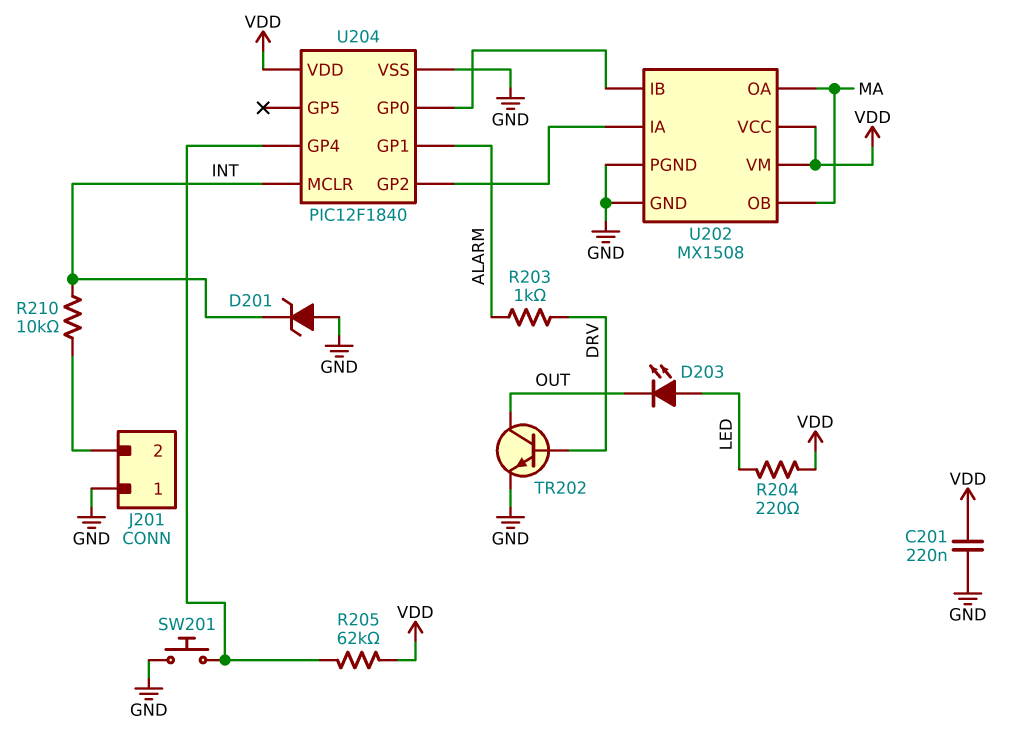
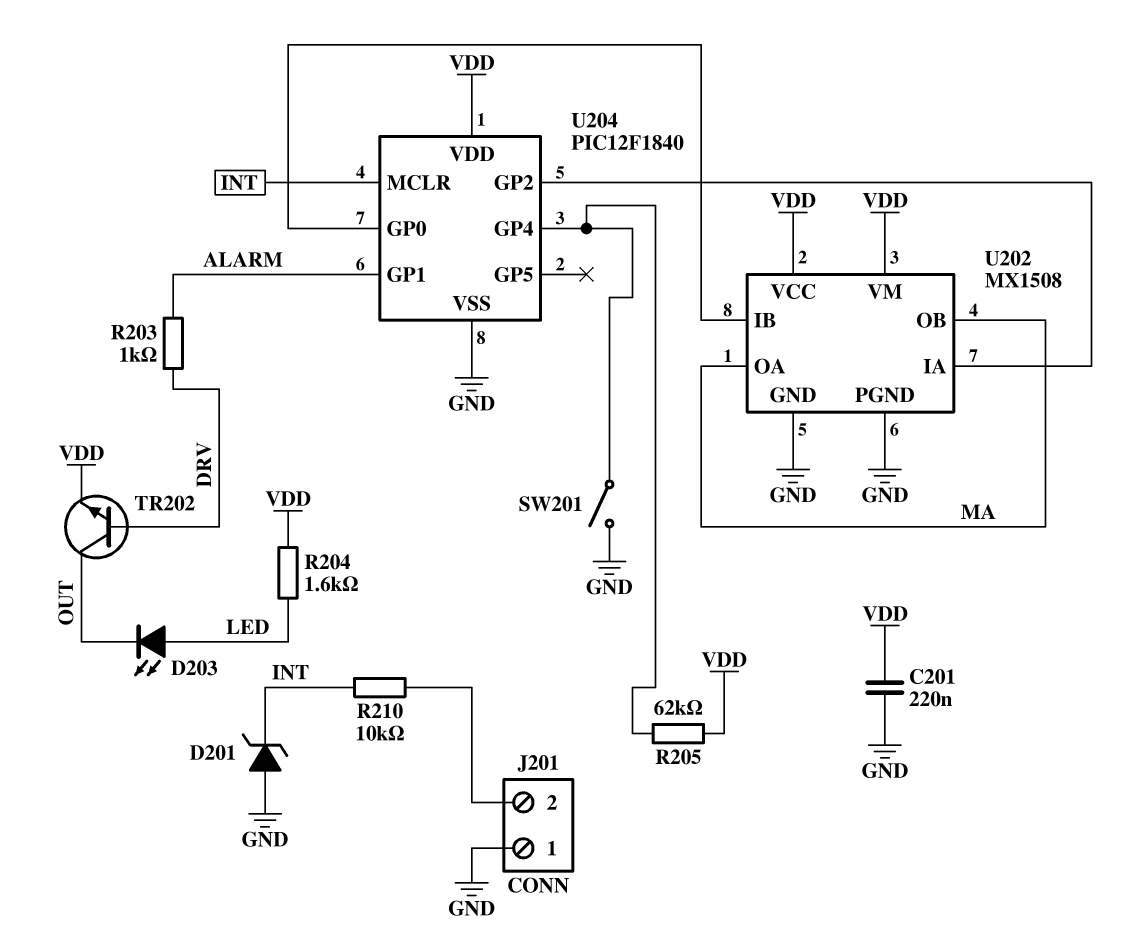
R204: 220 (LED, VDD) -> 1.6k (LED, VDD)
SW201: button (GND, U204/GP4) -> switch (GND, U204/GP4)
TR202: NPN (B DRV, C OUT, E GND) -> NPN (B DRV, C OUT, E VDD)

